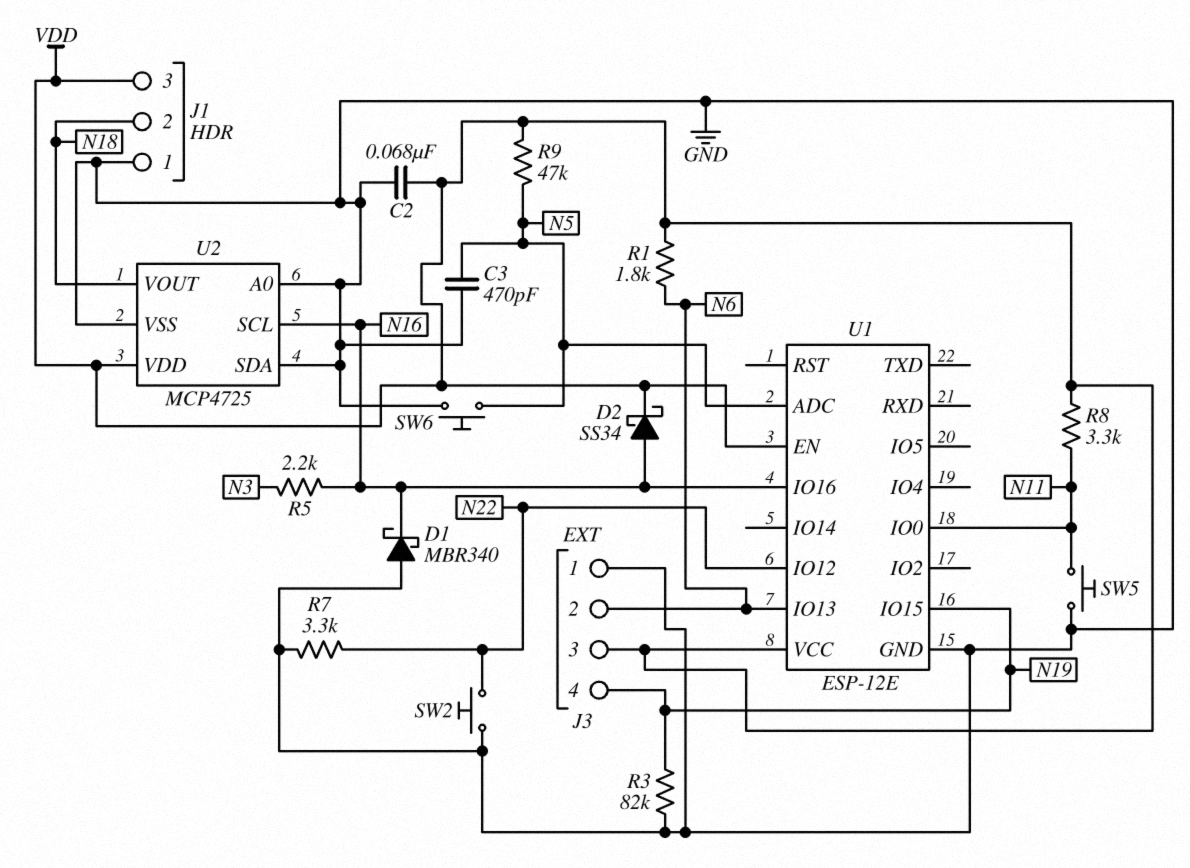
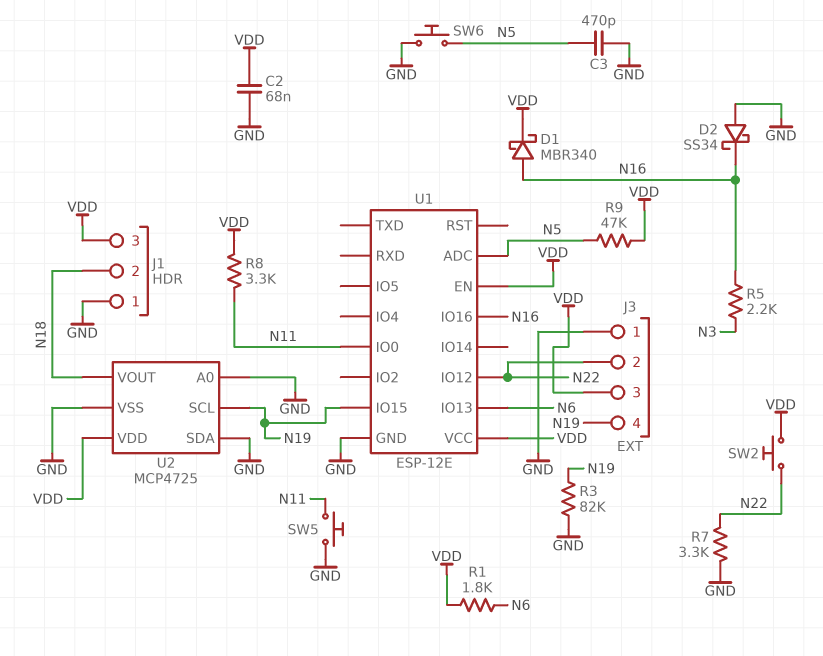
D1: schottky MBR340 (A GND, K N16) -> schottky MBR340 (A N16, K VDD)
D2: schottky SS34 (A N16, K VDD) -> schottky SS34 (A GND, K N16)
J3 pin 2: N6 -> N22
SW2: button (GND, N22) -> button (N22, VDD)
U2 pin SCL: N16 -> N19

